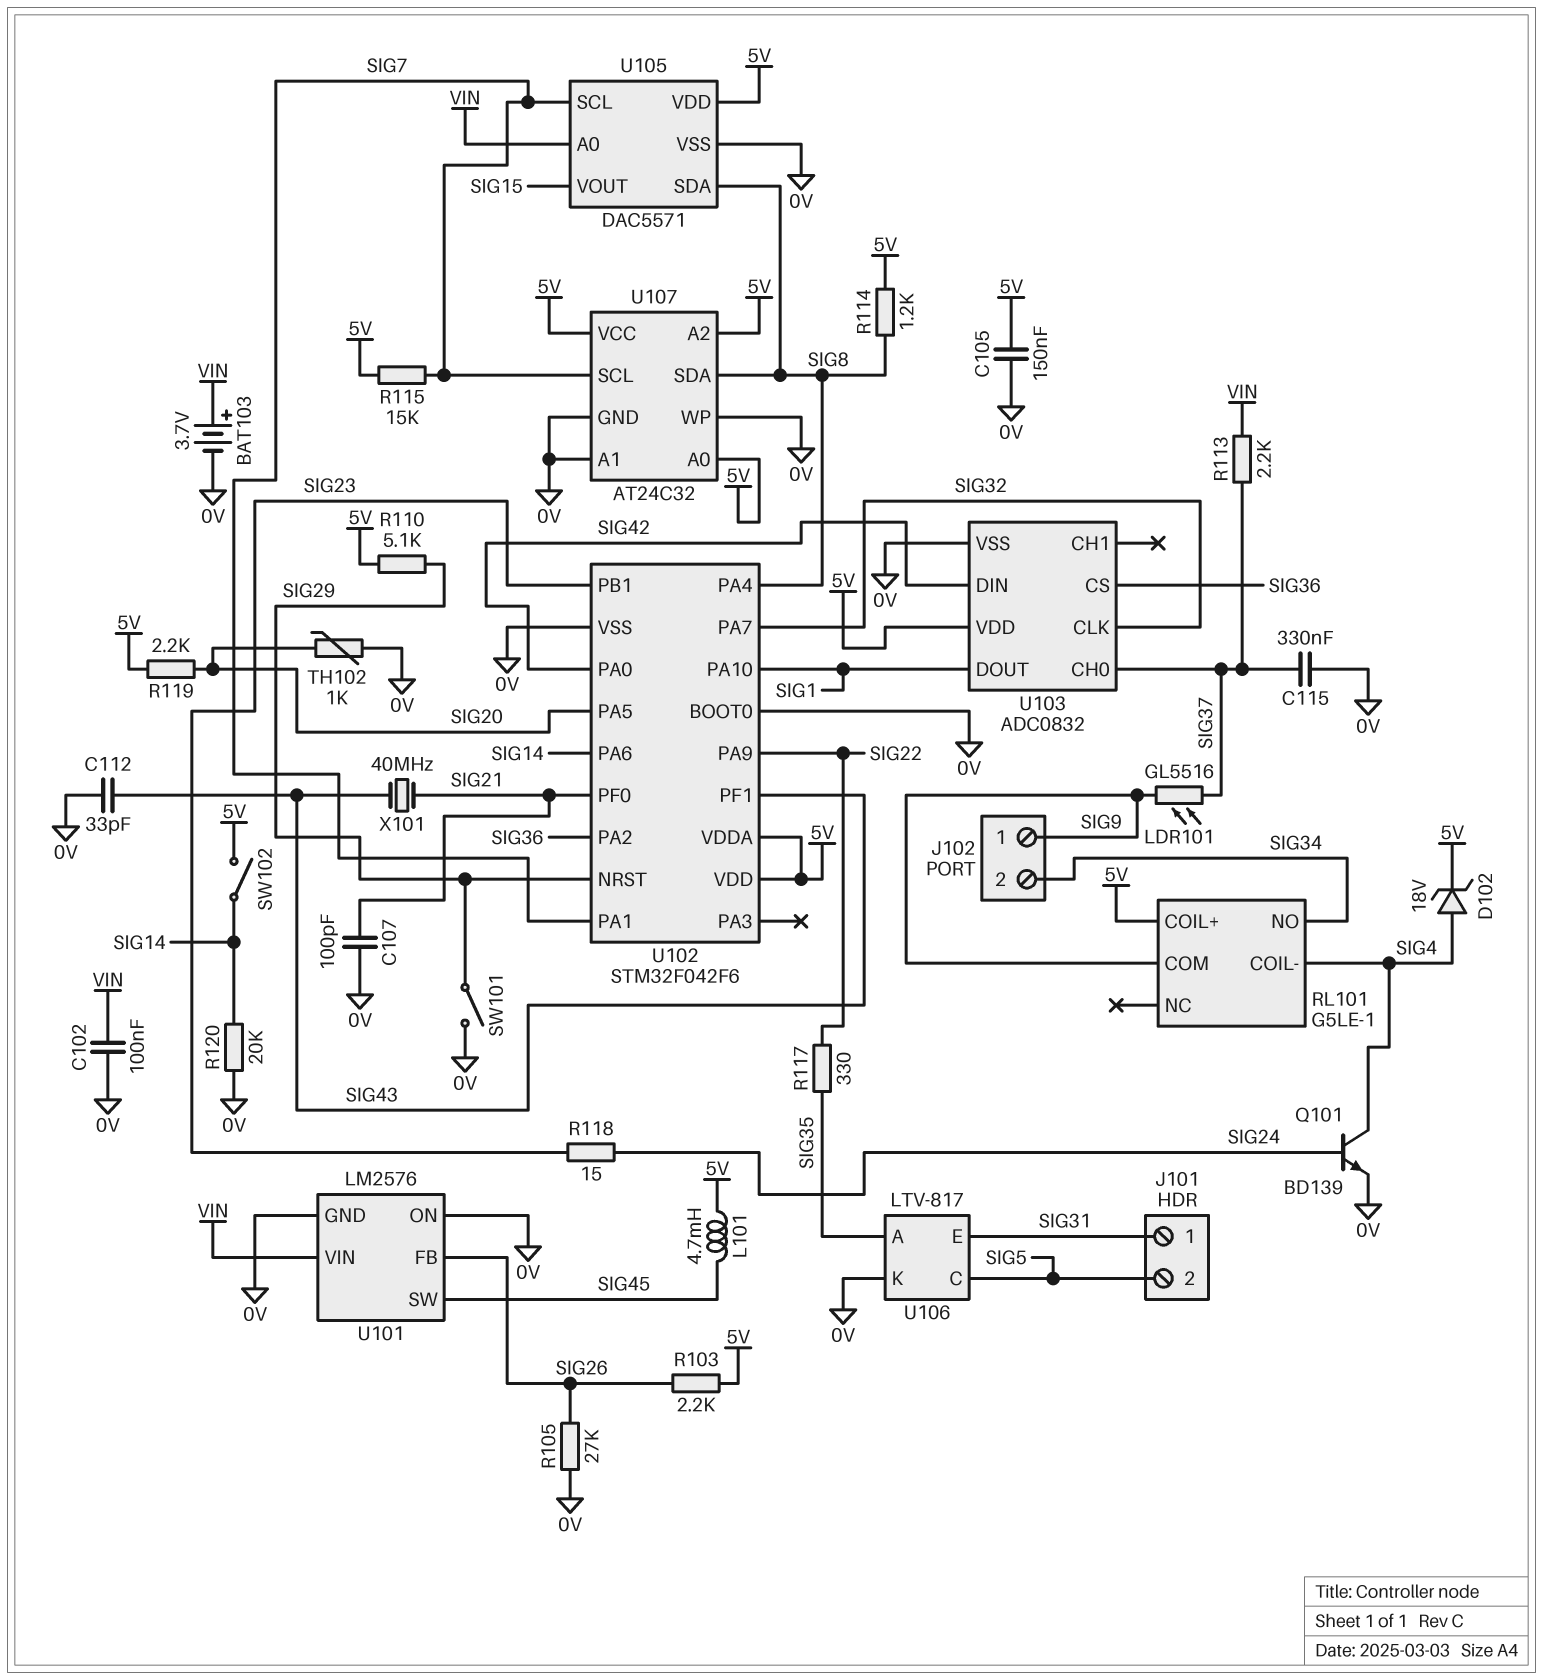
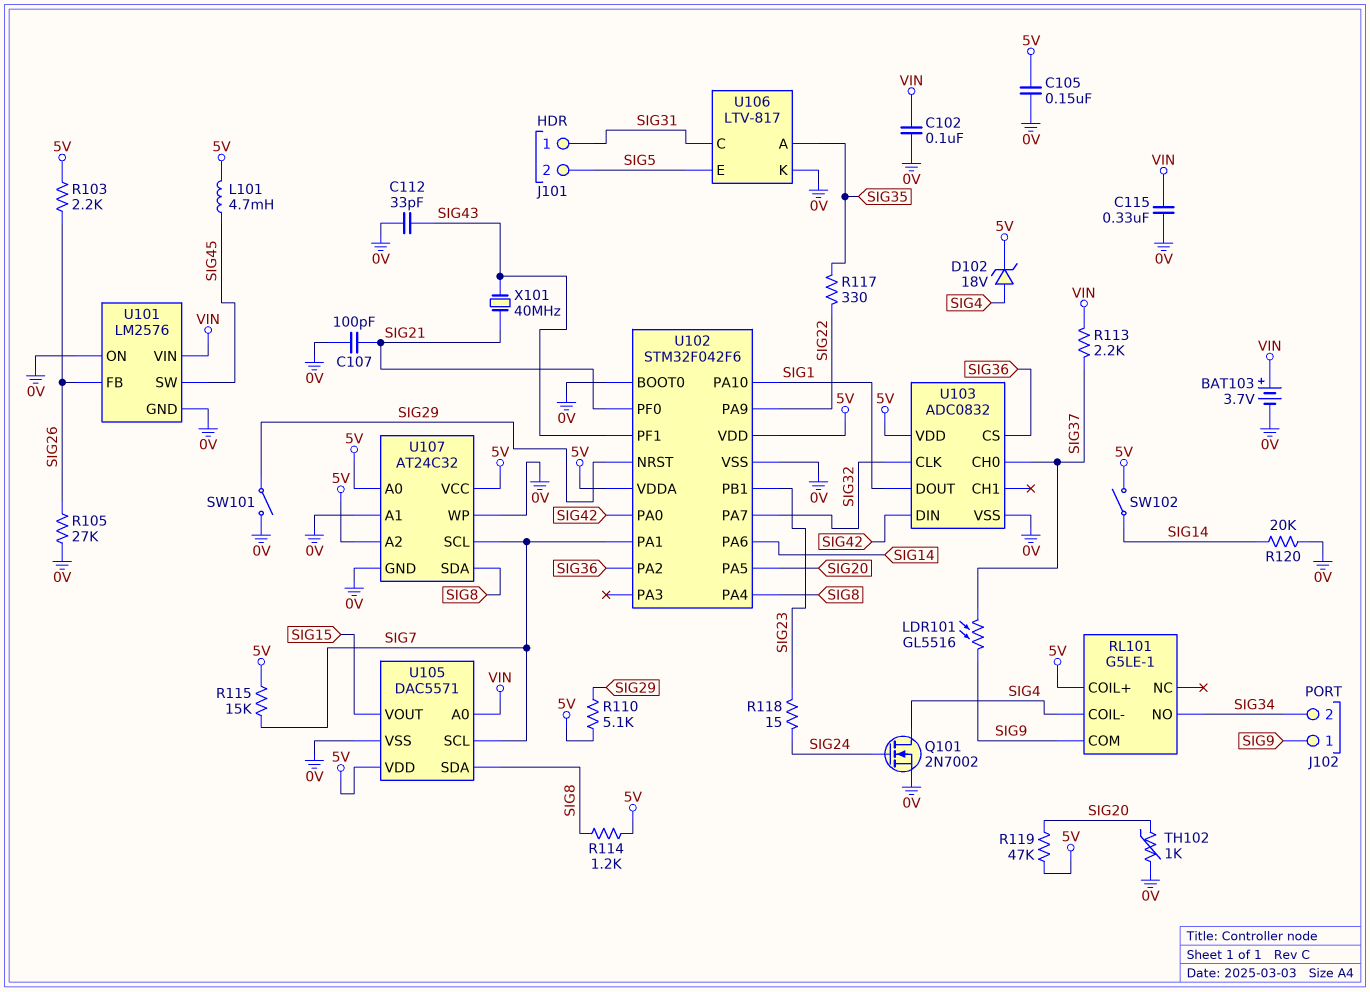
C115: 330nF (0V, SIG37) -> 330nF (0V, VIN)
Q101: NPN BD139 (B SIG24, C SIG4, E 0V) -> NMOS 2N7002 (G SIG24, D SIG4, S 0V)
R119: 2.2k (5V, SIG20) -> 47k (5V, SIG20)
U106 pin C: SIG5 -> SIG31
U106 pin E: SIG31 -> SIG5

